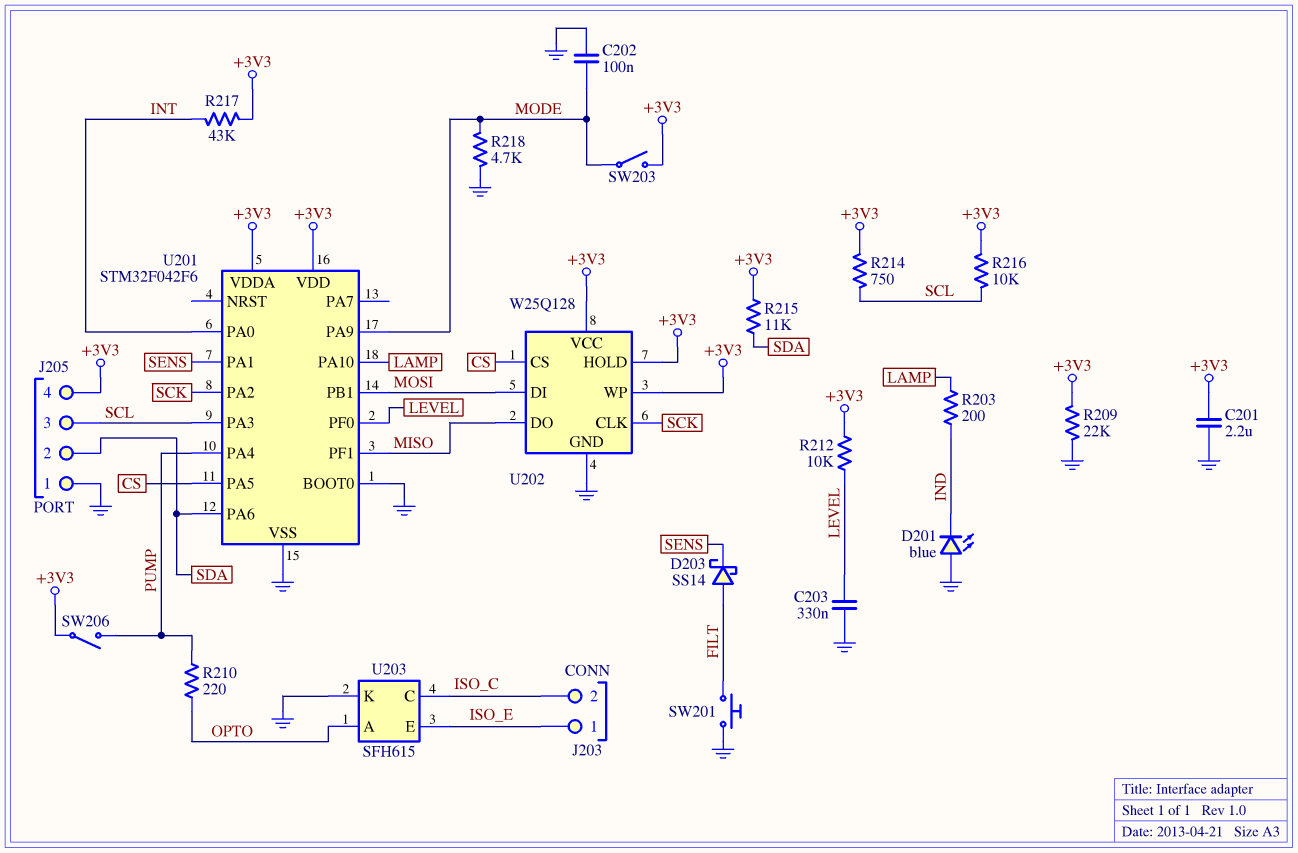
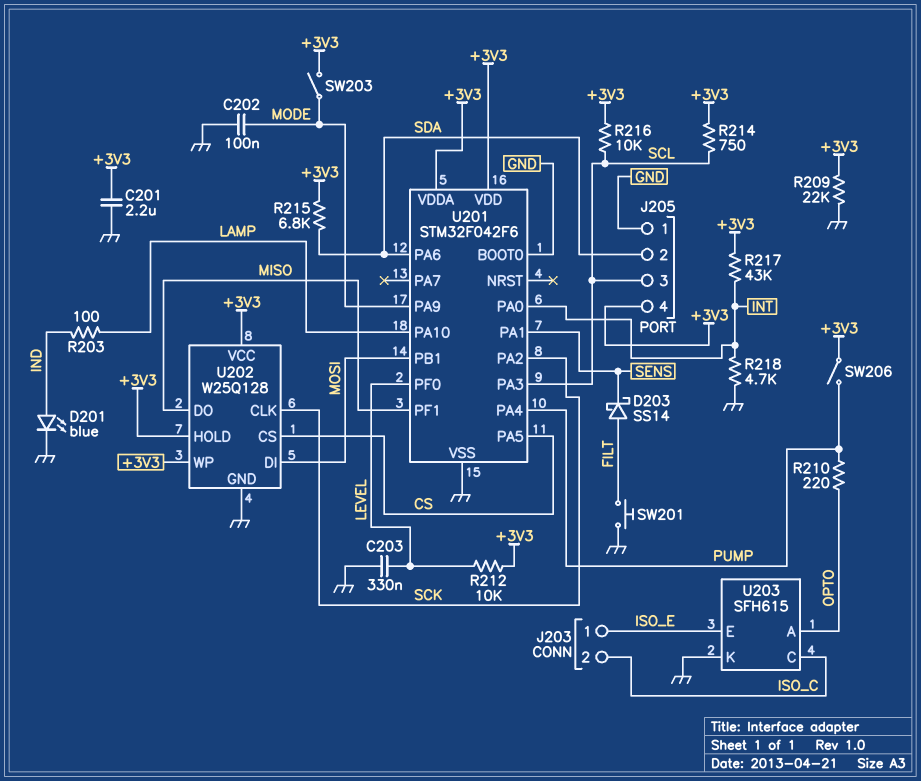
D201: LED blue (A GND, K IND) -> LED blue (A IND, K GND)
R203: 200 (IND, LAMP) -> 100 (IND, LAMP)
R215: 11k (+3V3, SDA) -> 6.8k (+3V3, SDA)
R218: 4.7k (GND, MODE) -> 4.7k (GND, INT)

